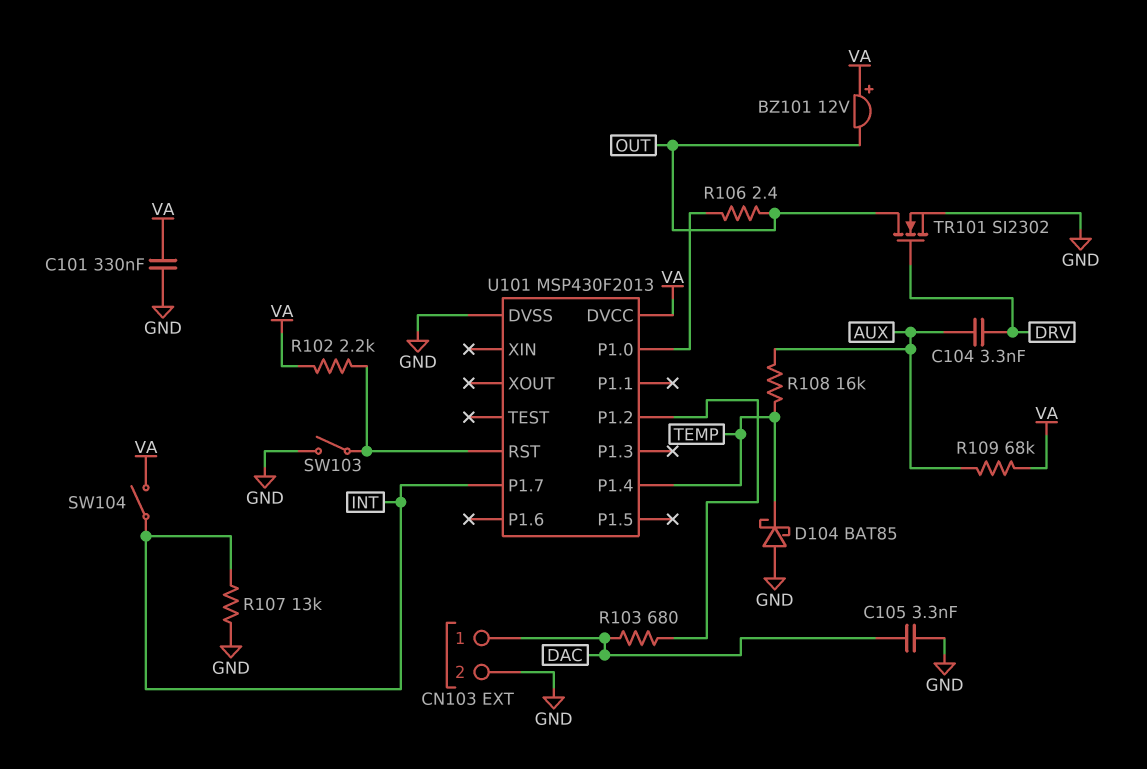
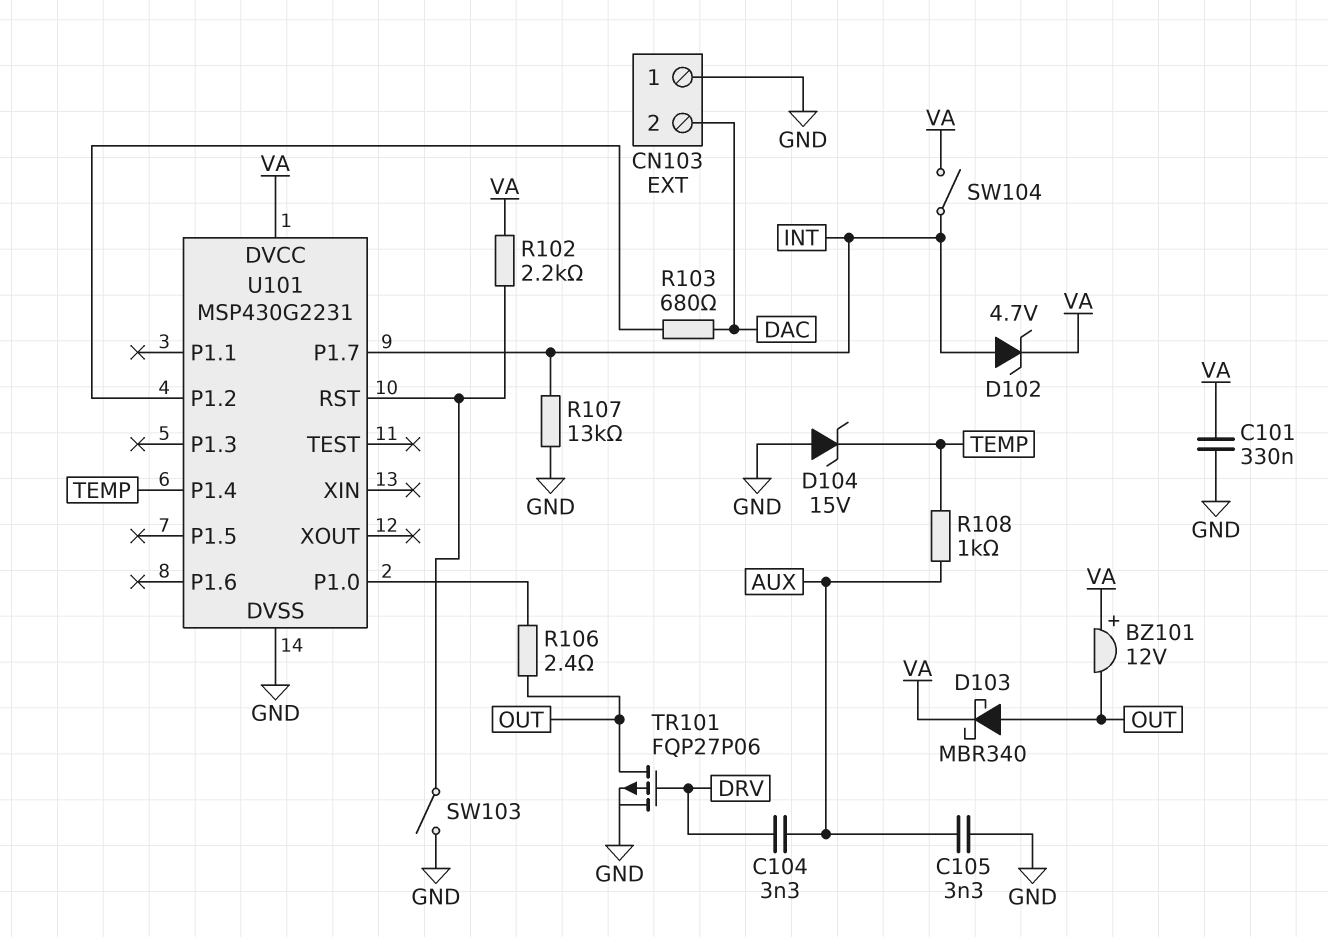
C105: 3.3nF (DAC, GND) -> 3.3nF (AUX, GND)
CN103 pin 1: DAC -> GND
CN103 pin 2: GND -> DAC
D102: none -> zener 4.7V (A INT, K VA)
D103: none -> schottky MBR340 (A OUT, K VA)
D104: schottky BAT85 (A GND, K TEMP) -> zener 15V (A GND, K TEMP)
R108: 16k (AUX, TEMP) -> 1k (AUX, TEMP)
R109: 68k (AUX, VA) -> none
TR101: NMOS SI2302 (G DRV, D OUT, S GND) -> PMOS FQP27P06 (G DRV, D OUT, S GND)
U101: MSP430F2013 -> MSP430G2231

